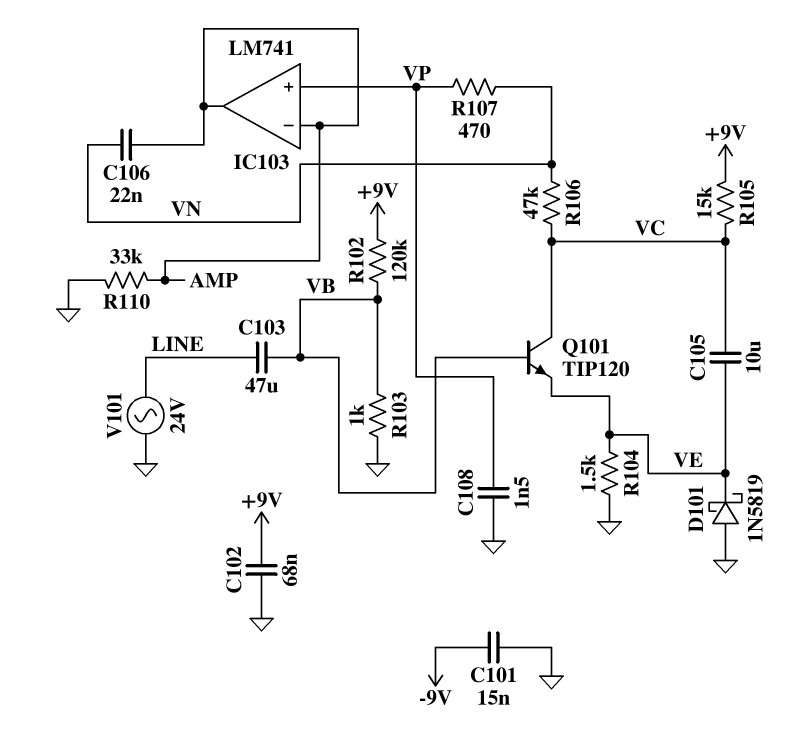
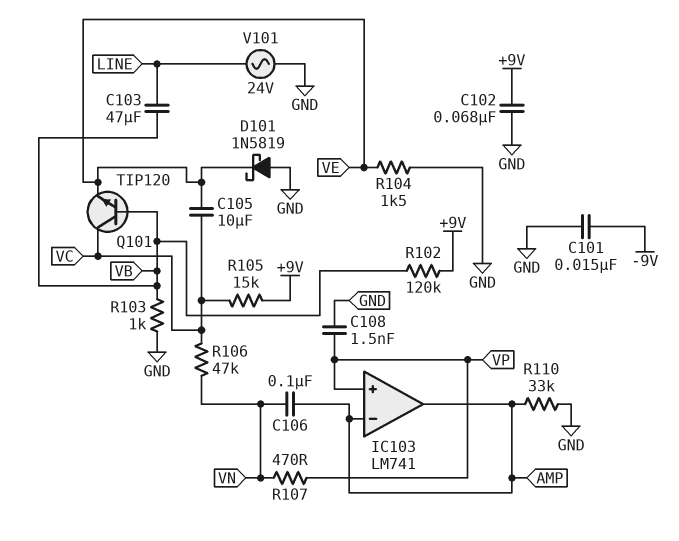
C106: 22nF (AMP, VN) -> 100nF (AMP, VN)

